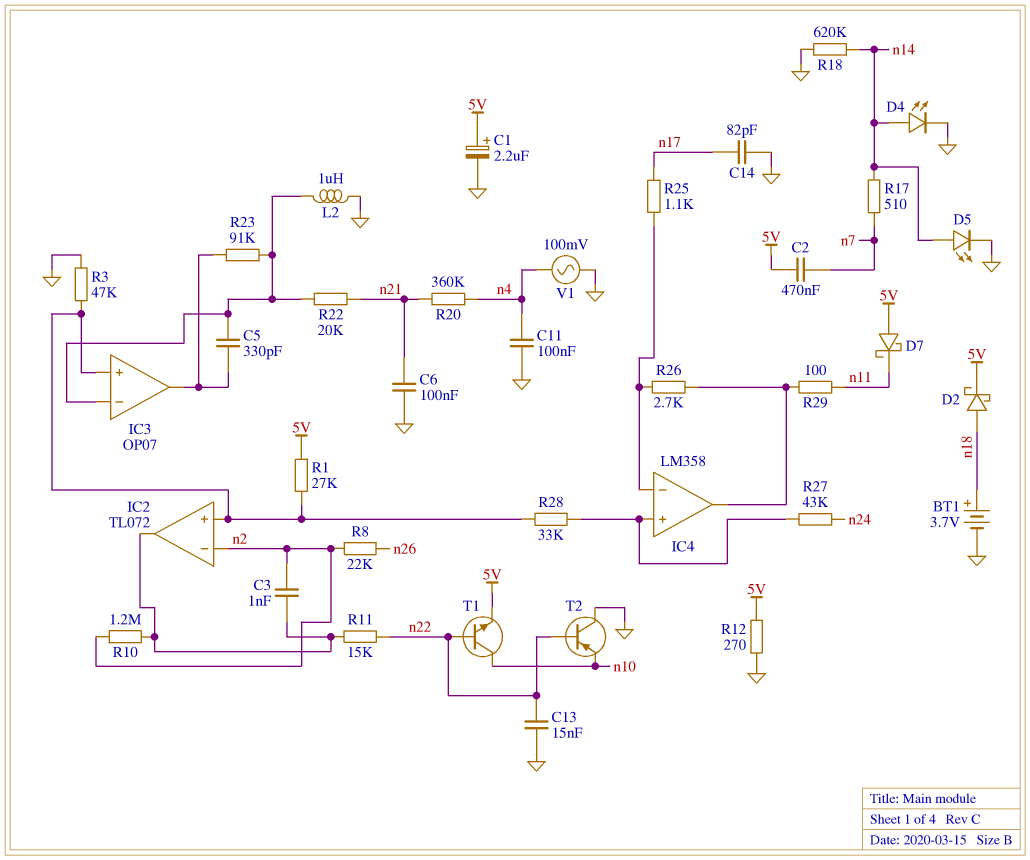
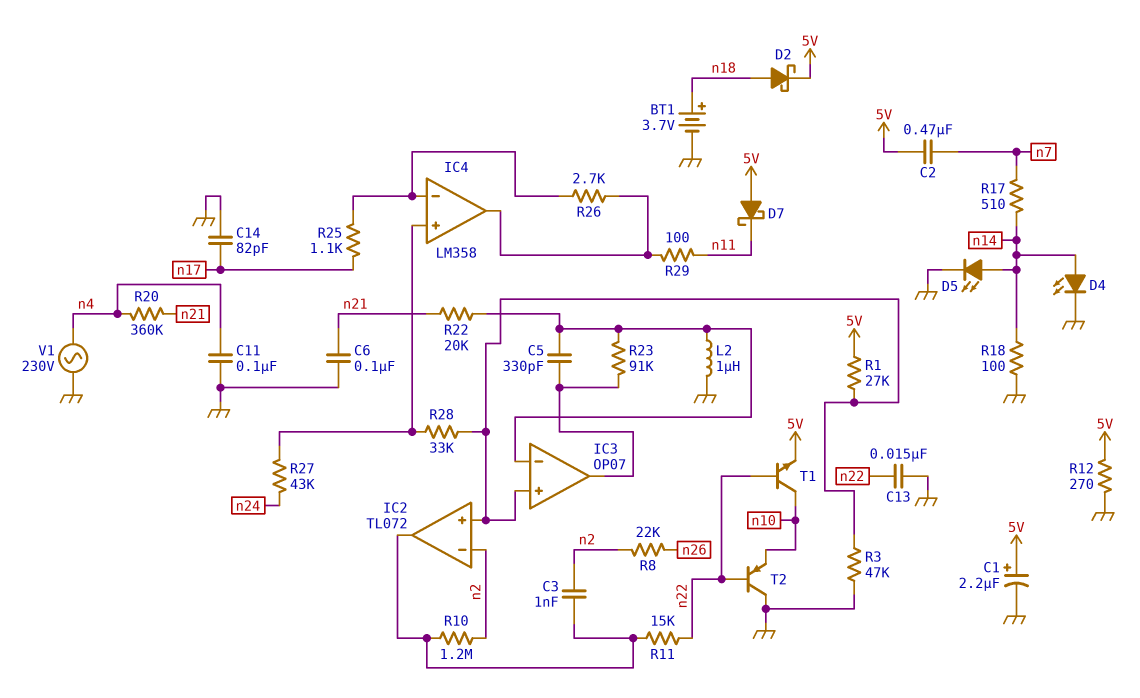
R18: 620k (GND, n14) -> 100 (GND, n14)
V1: AC 100mV (GND, n4) -> AC 230V (GND, n4)

